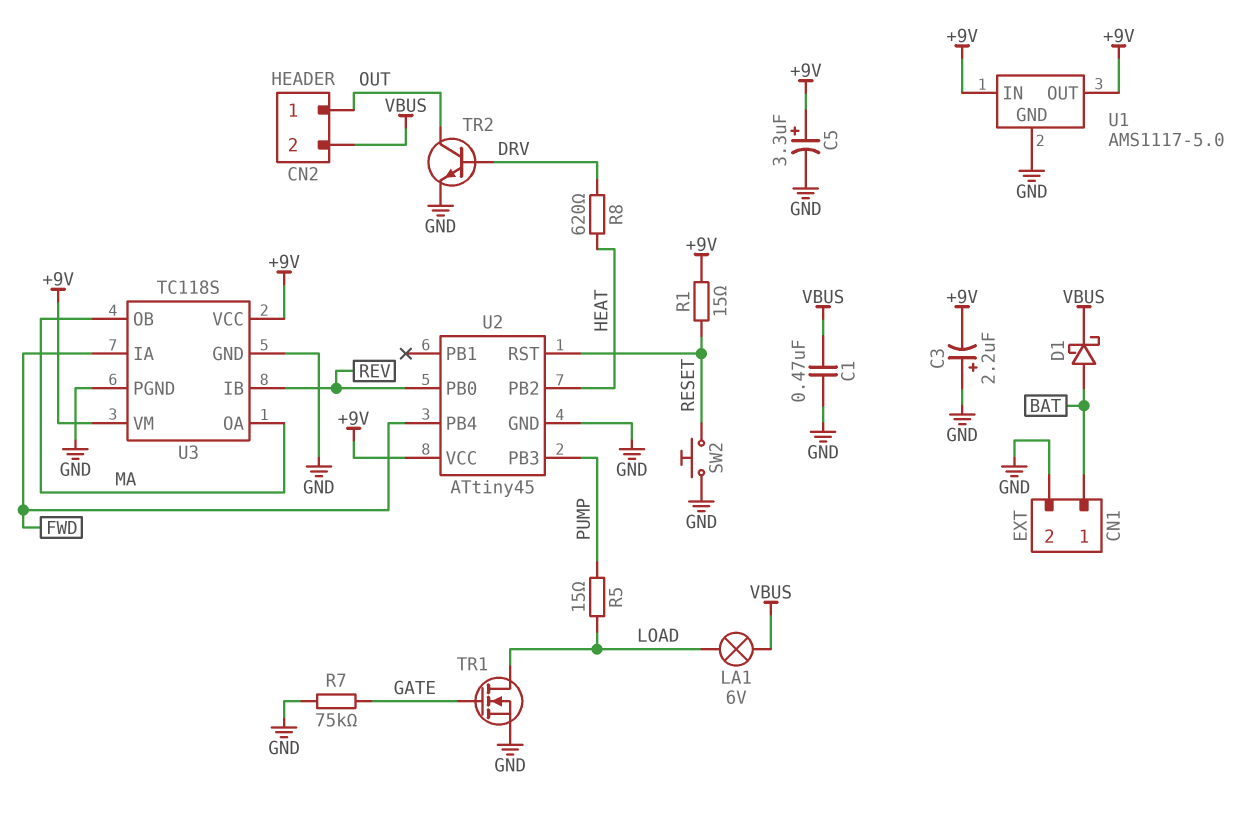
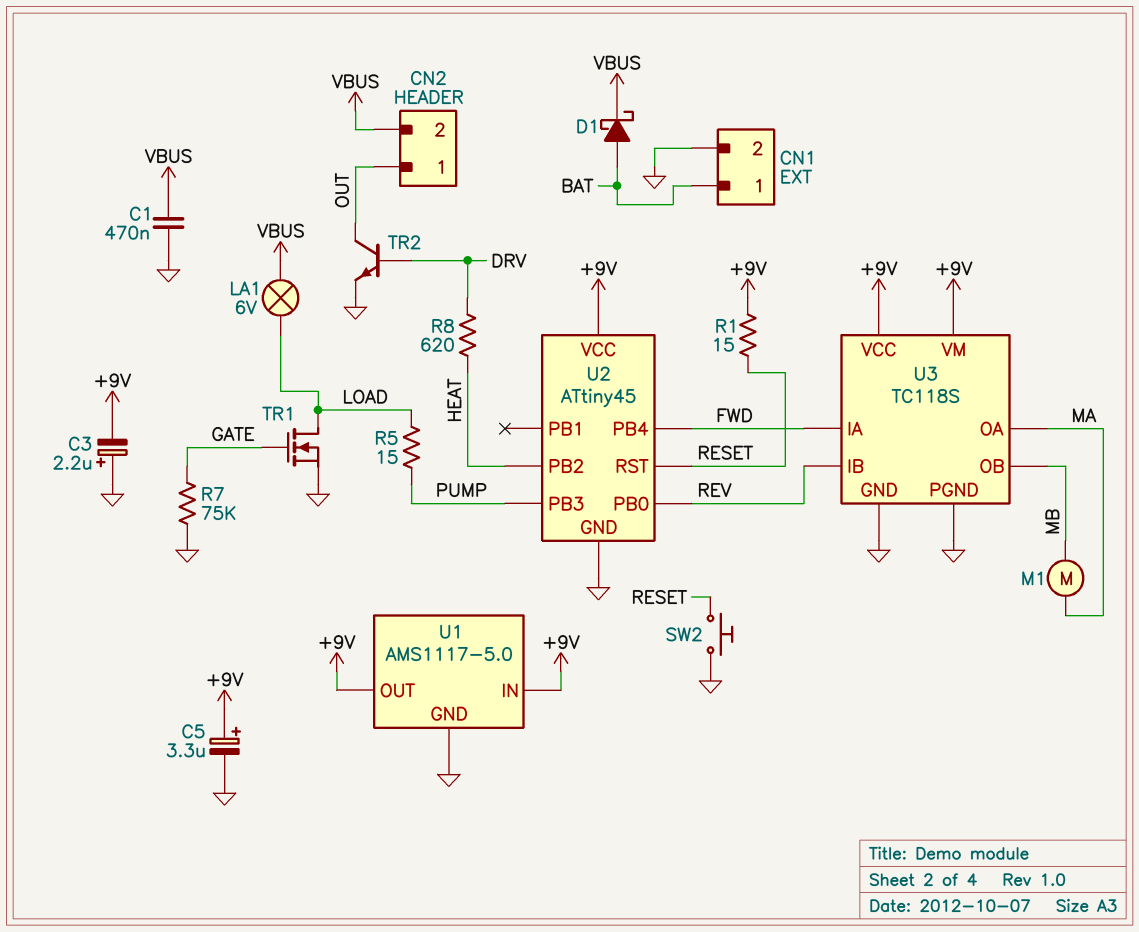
M1: none -> motor (MA, MB)
U3 pin OB: MA -> MB

